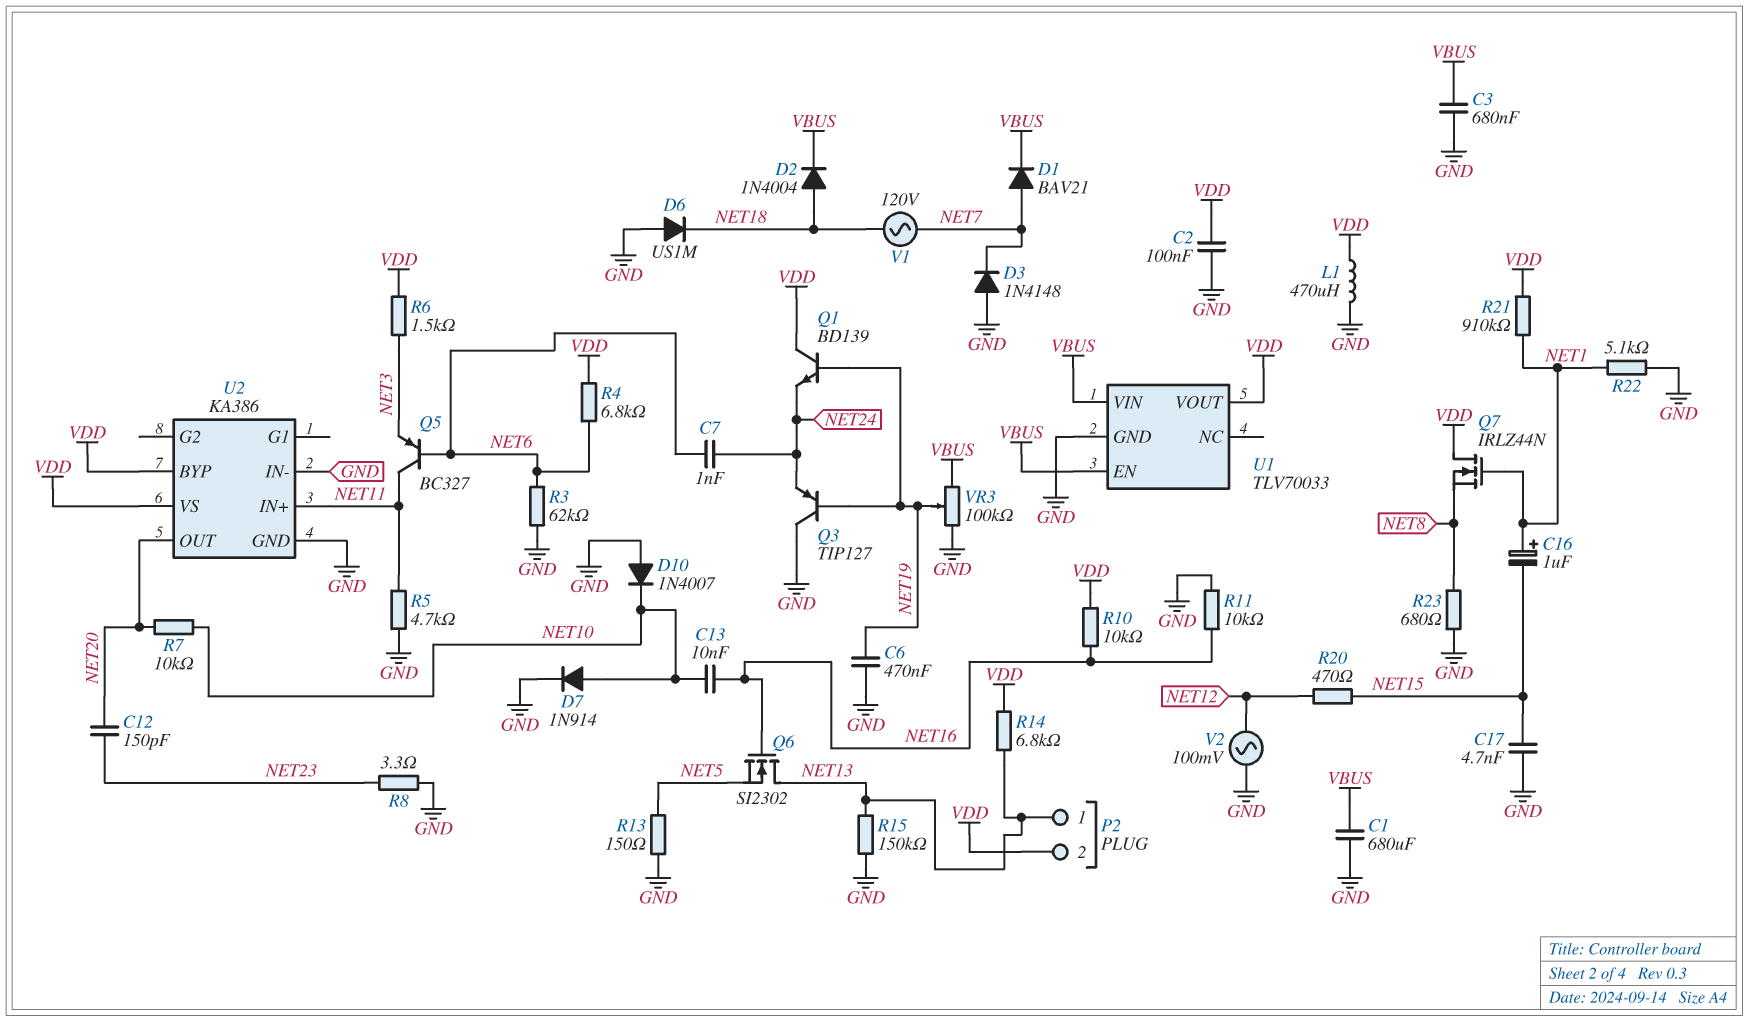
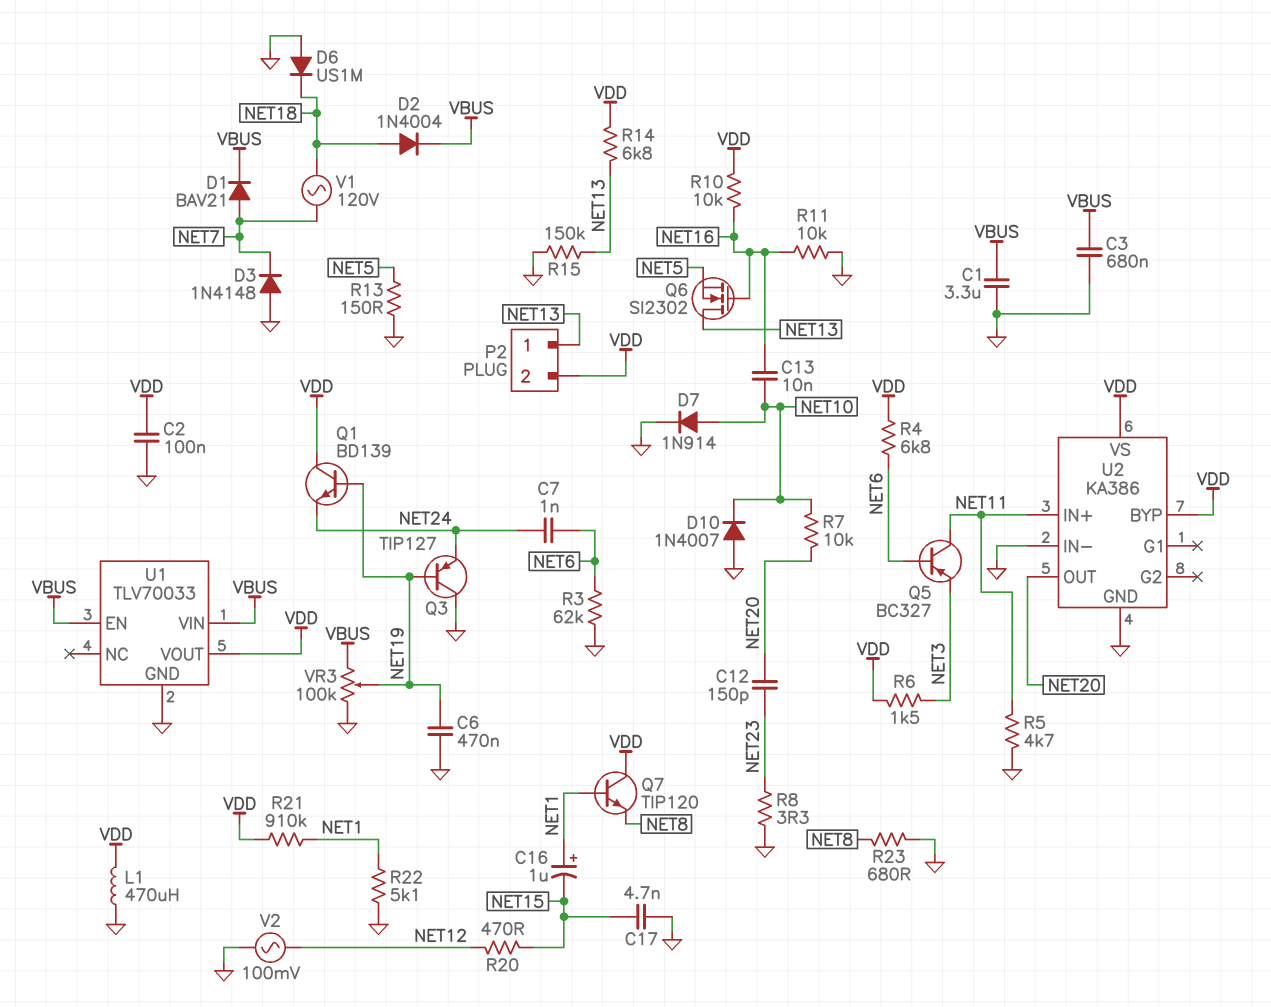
C1: 680uF (GND, VBUS) -> 3.3uF (GND, VBUS)
Q7: NMOS IRLZ44N (G NET1, D VDD, S NET8) -> NPN TIP120 (B NET1, C VDD, E NET8)

